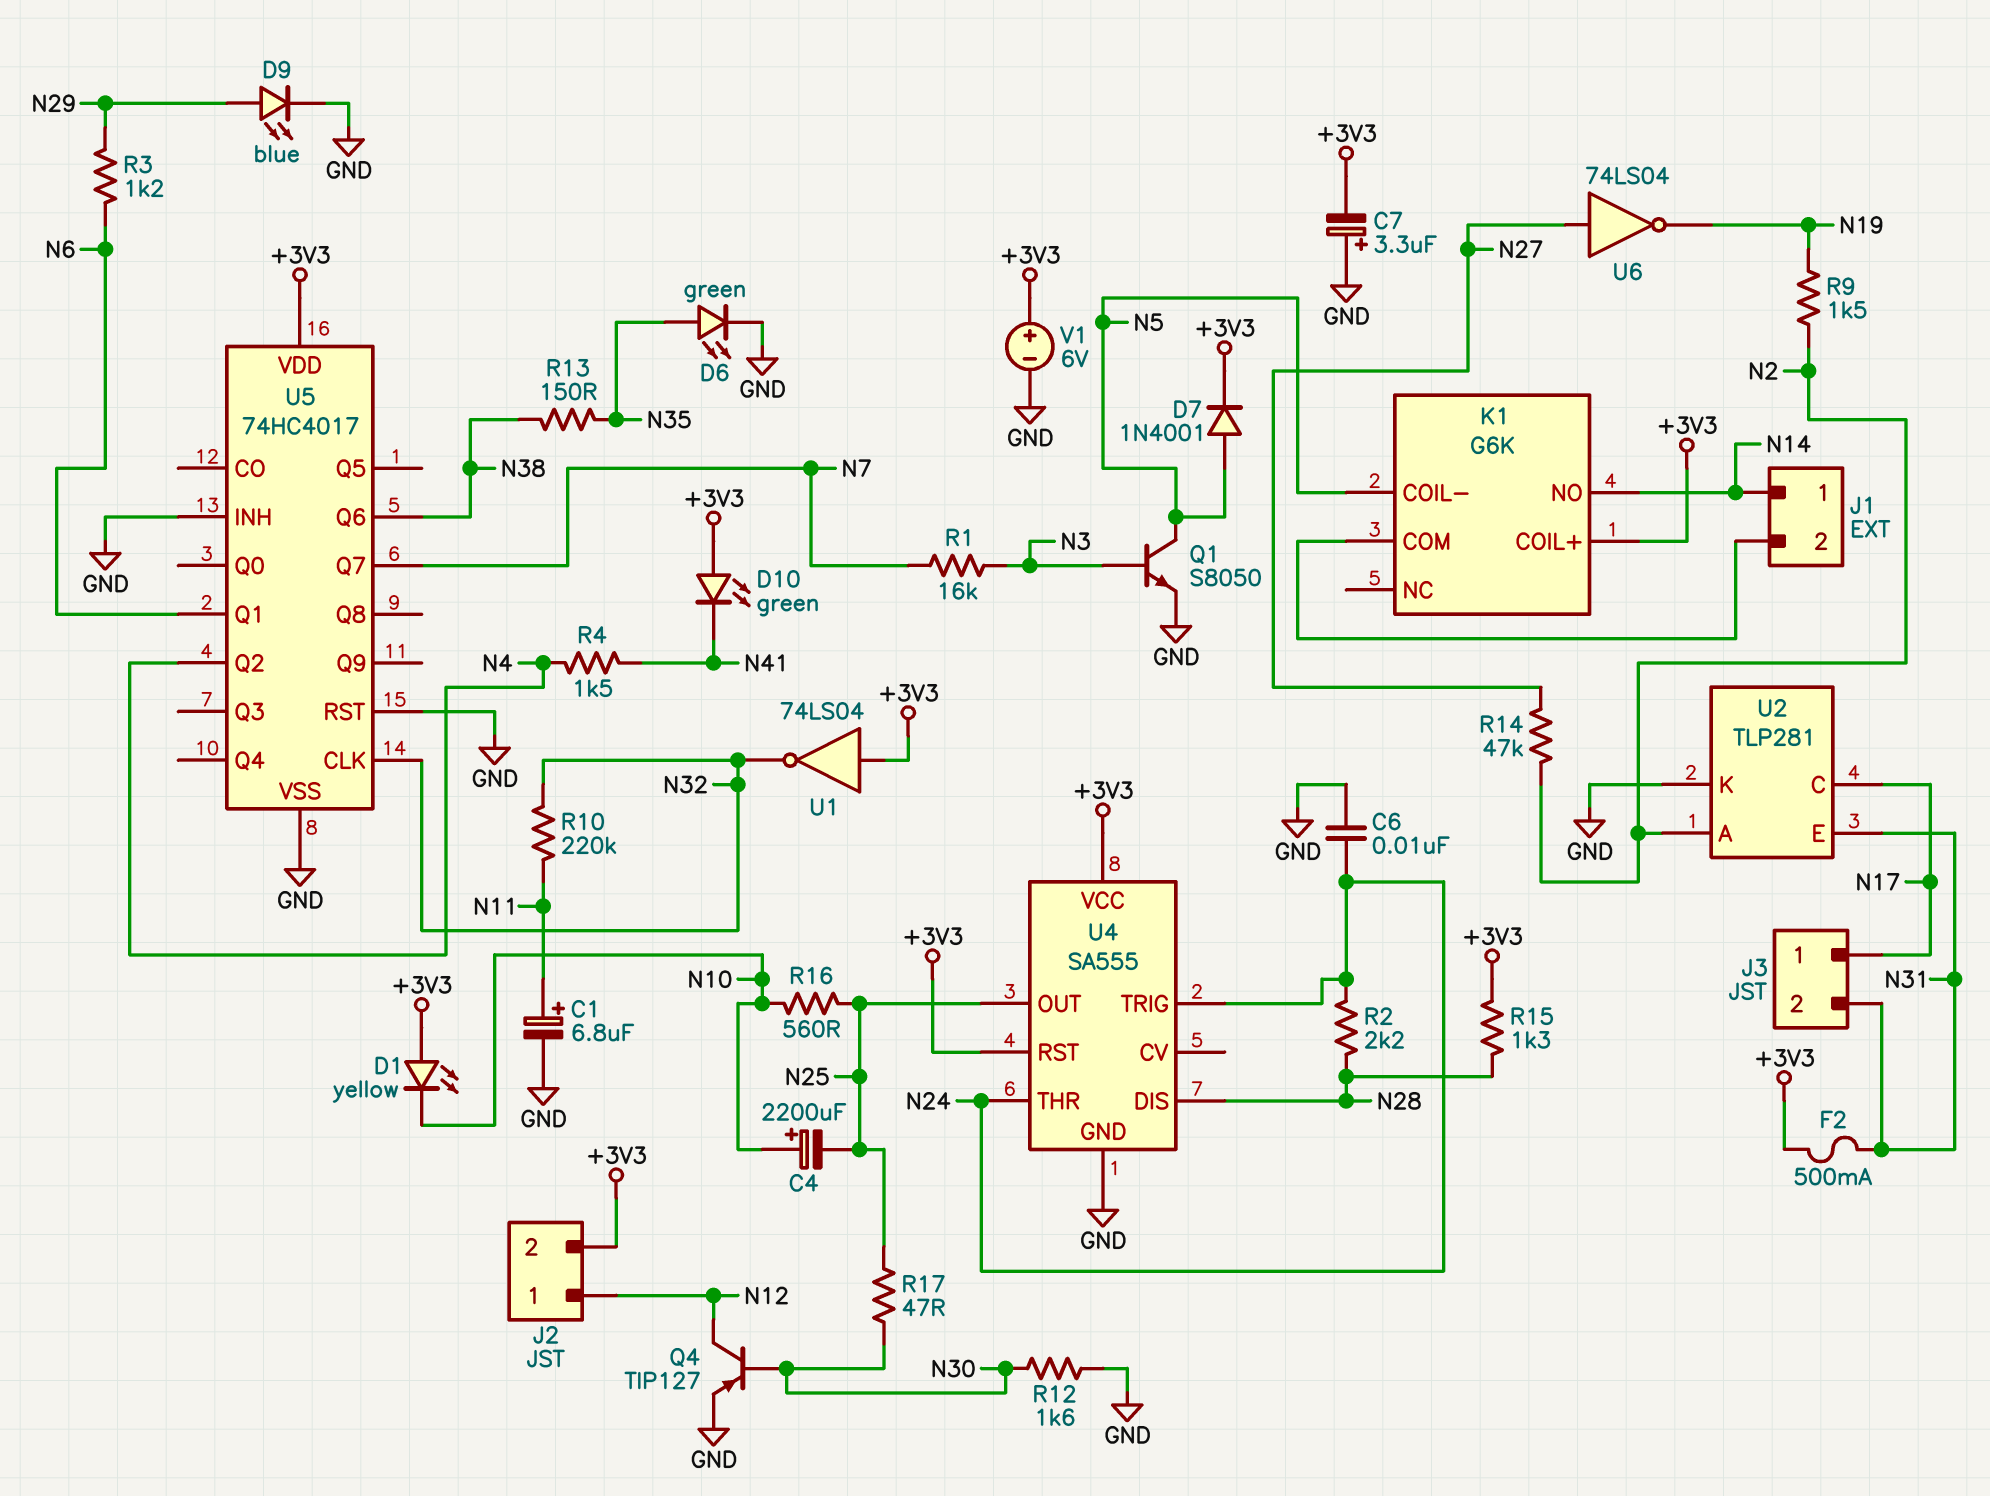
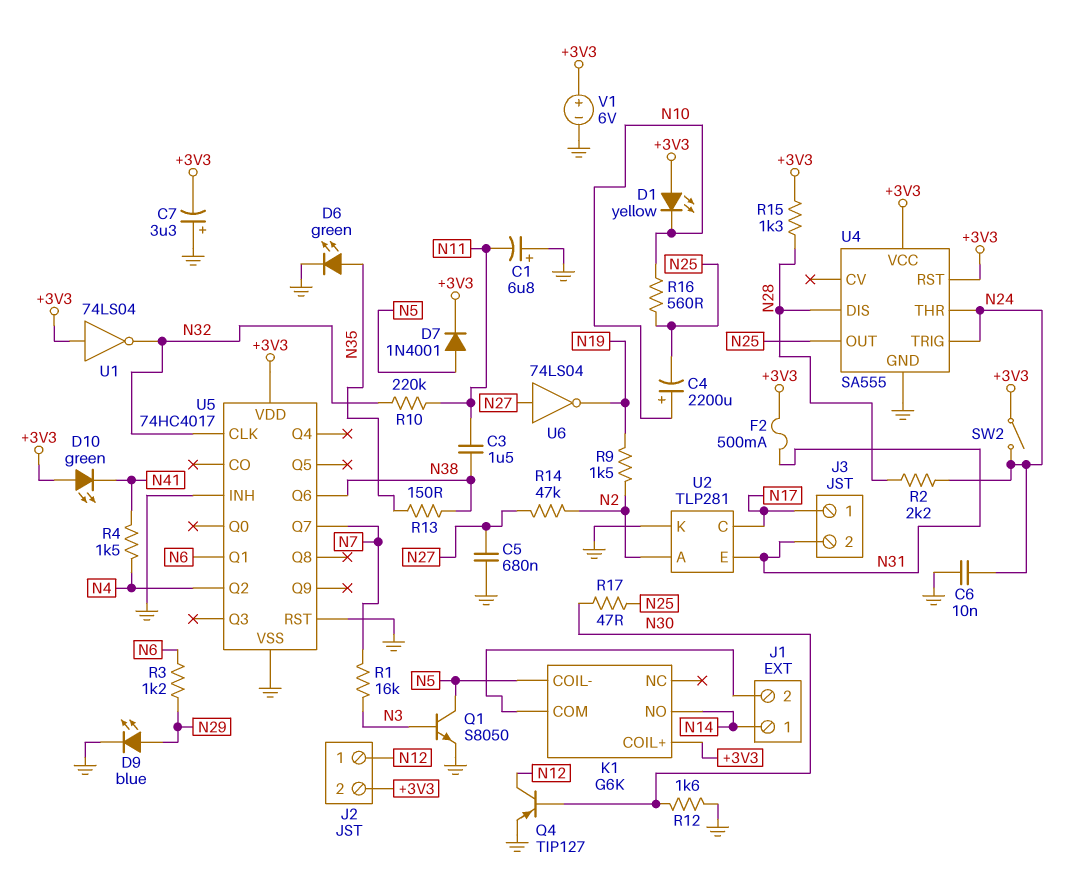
C1: 6.8uF (plus N11, minus GND) -> 6.8uF (plus GND, minus N11)
C3: none -> 1.5uF (N11, N38)
C5: none -> 680nF (GND, N27)
SW2: none -> switch (+3V3, N24)

